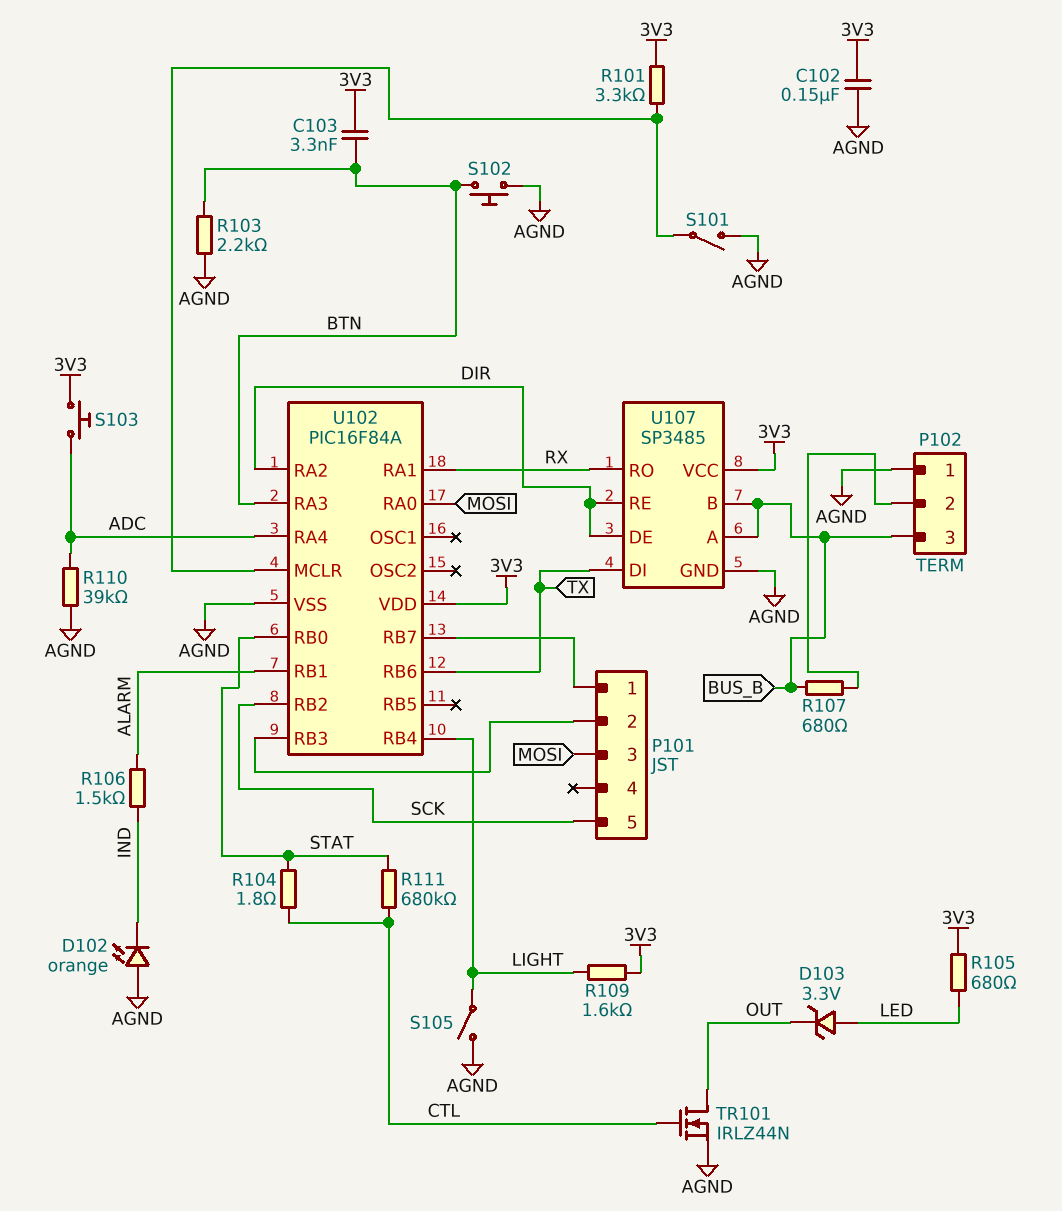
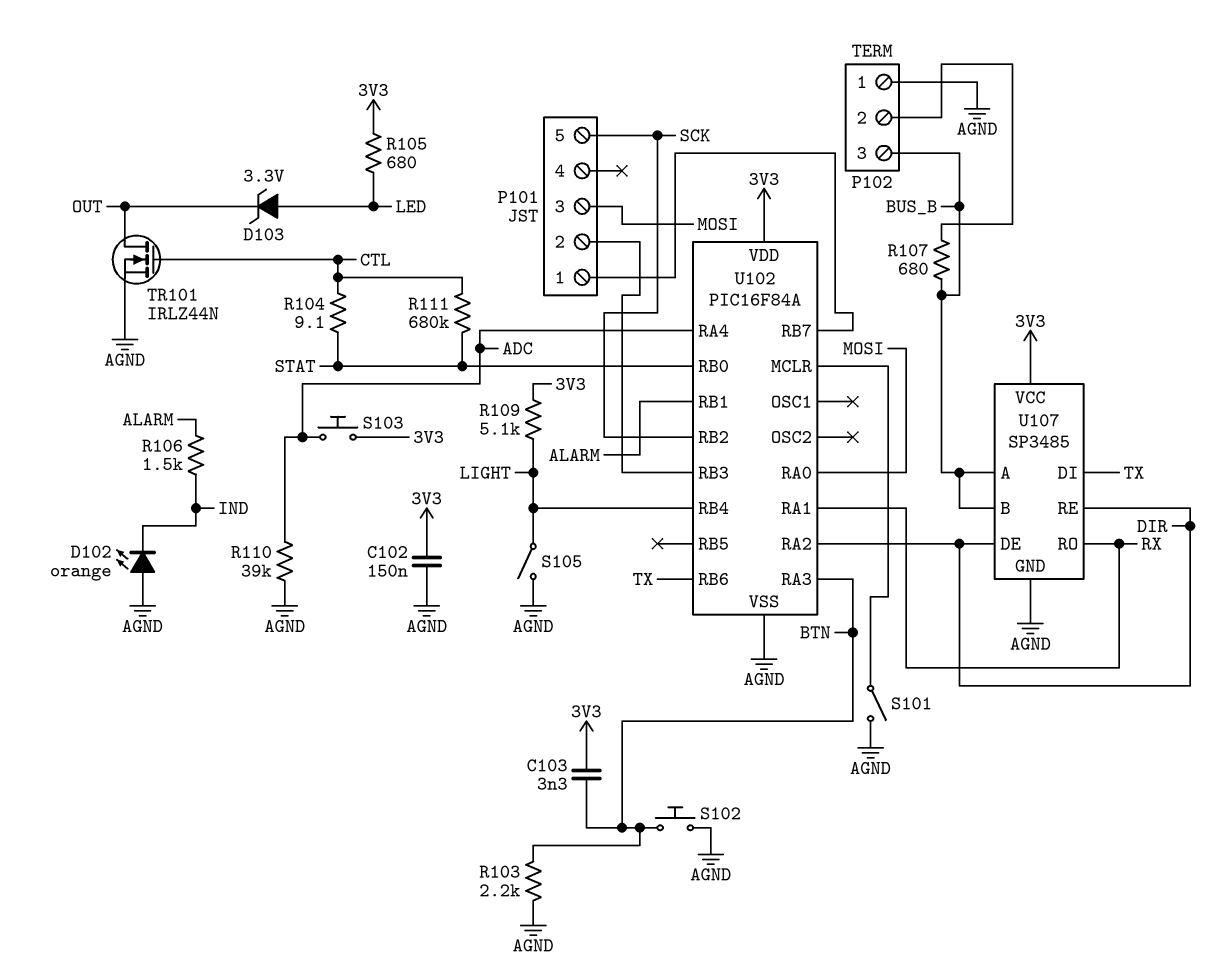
R101: 3.3k (3V3, U102/MCLR) -> none
R104: 1.8 (CTL, STAT) -> 9.1 (CTL, STAT)
R109: 1.6k (3V3, LIGHT) -> 5.1k (3V3, LIGHT)

